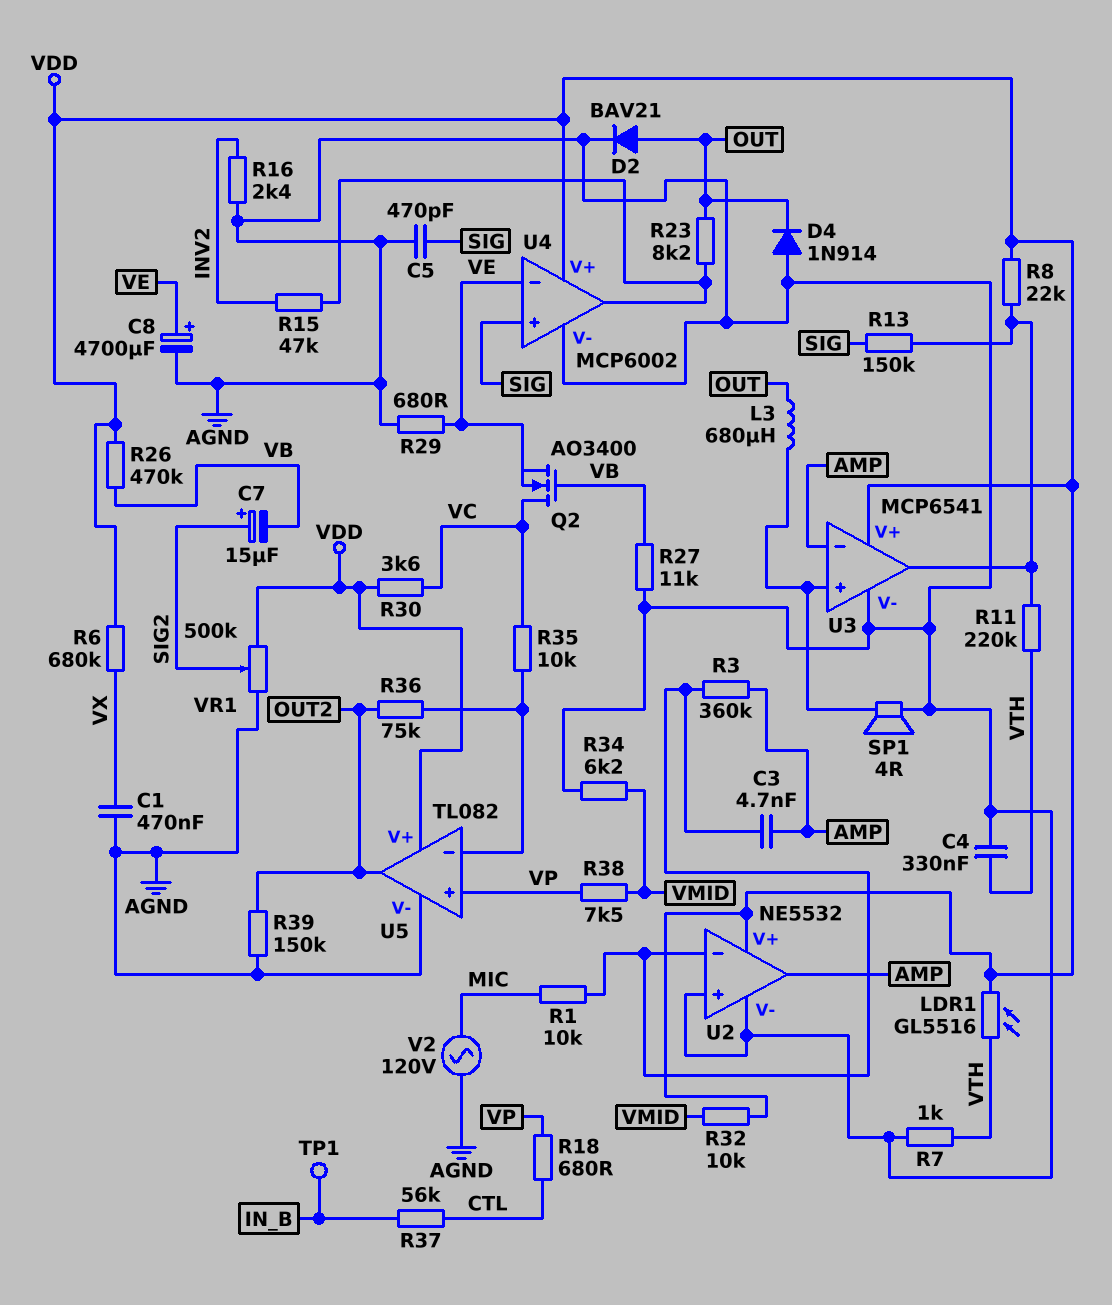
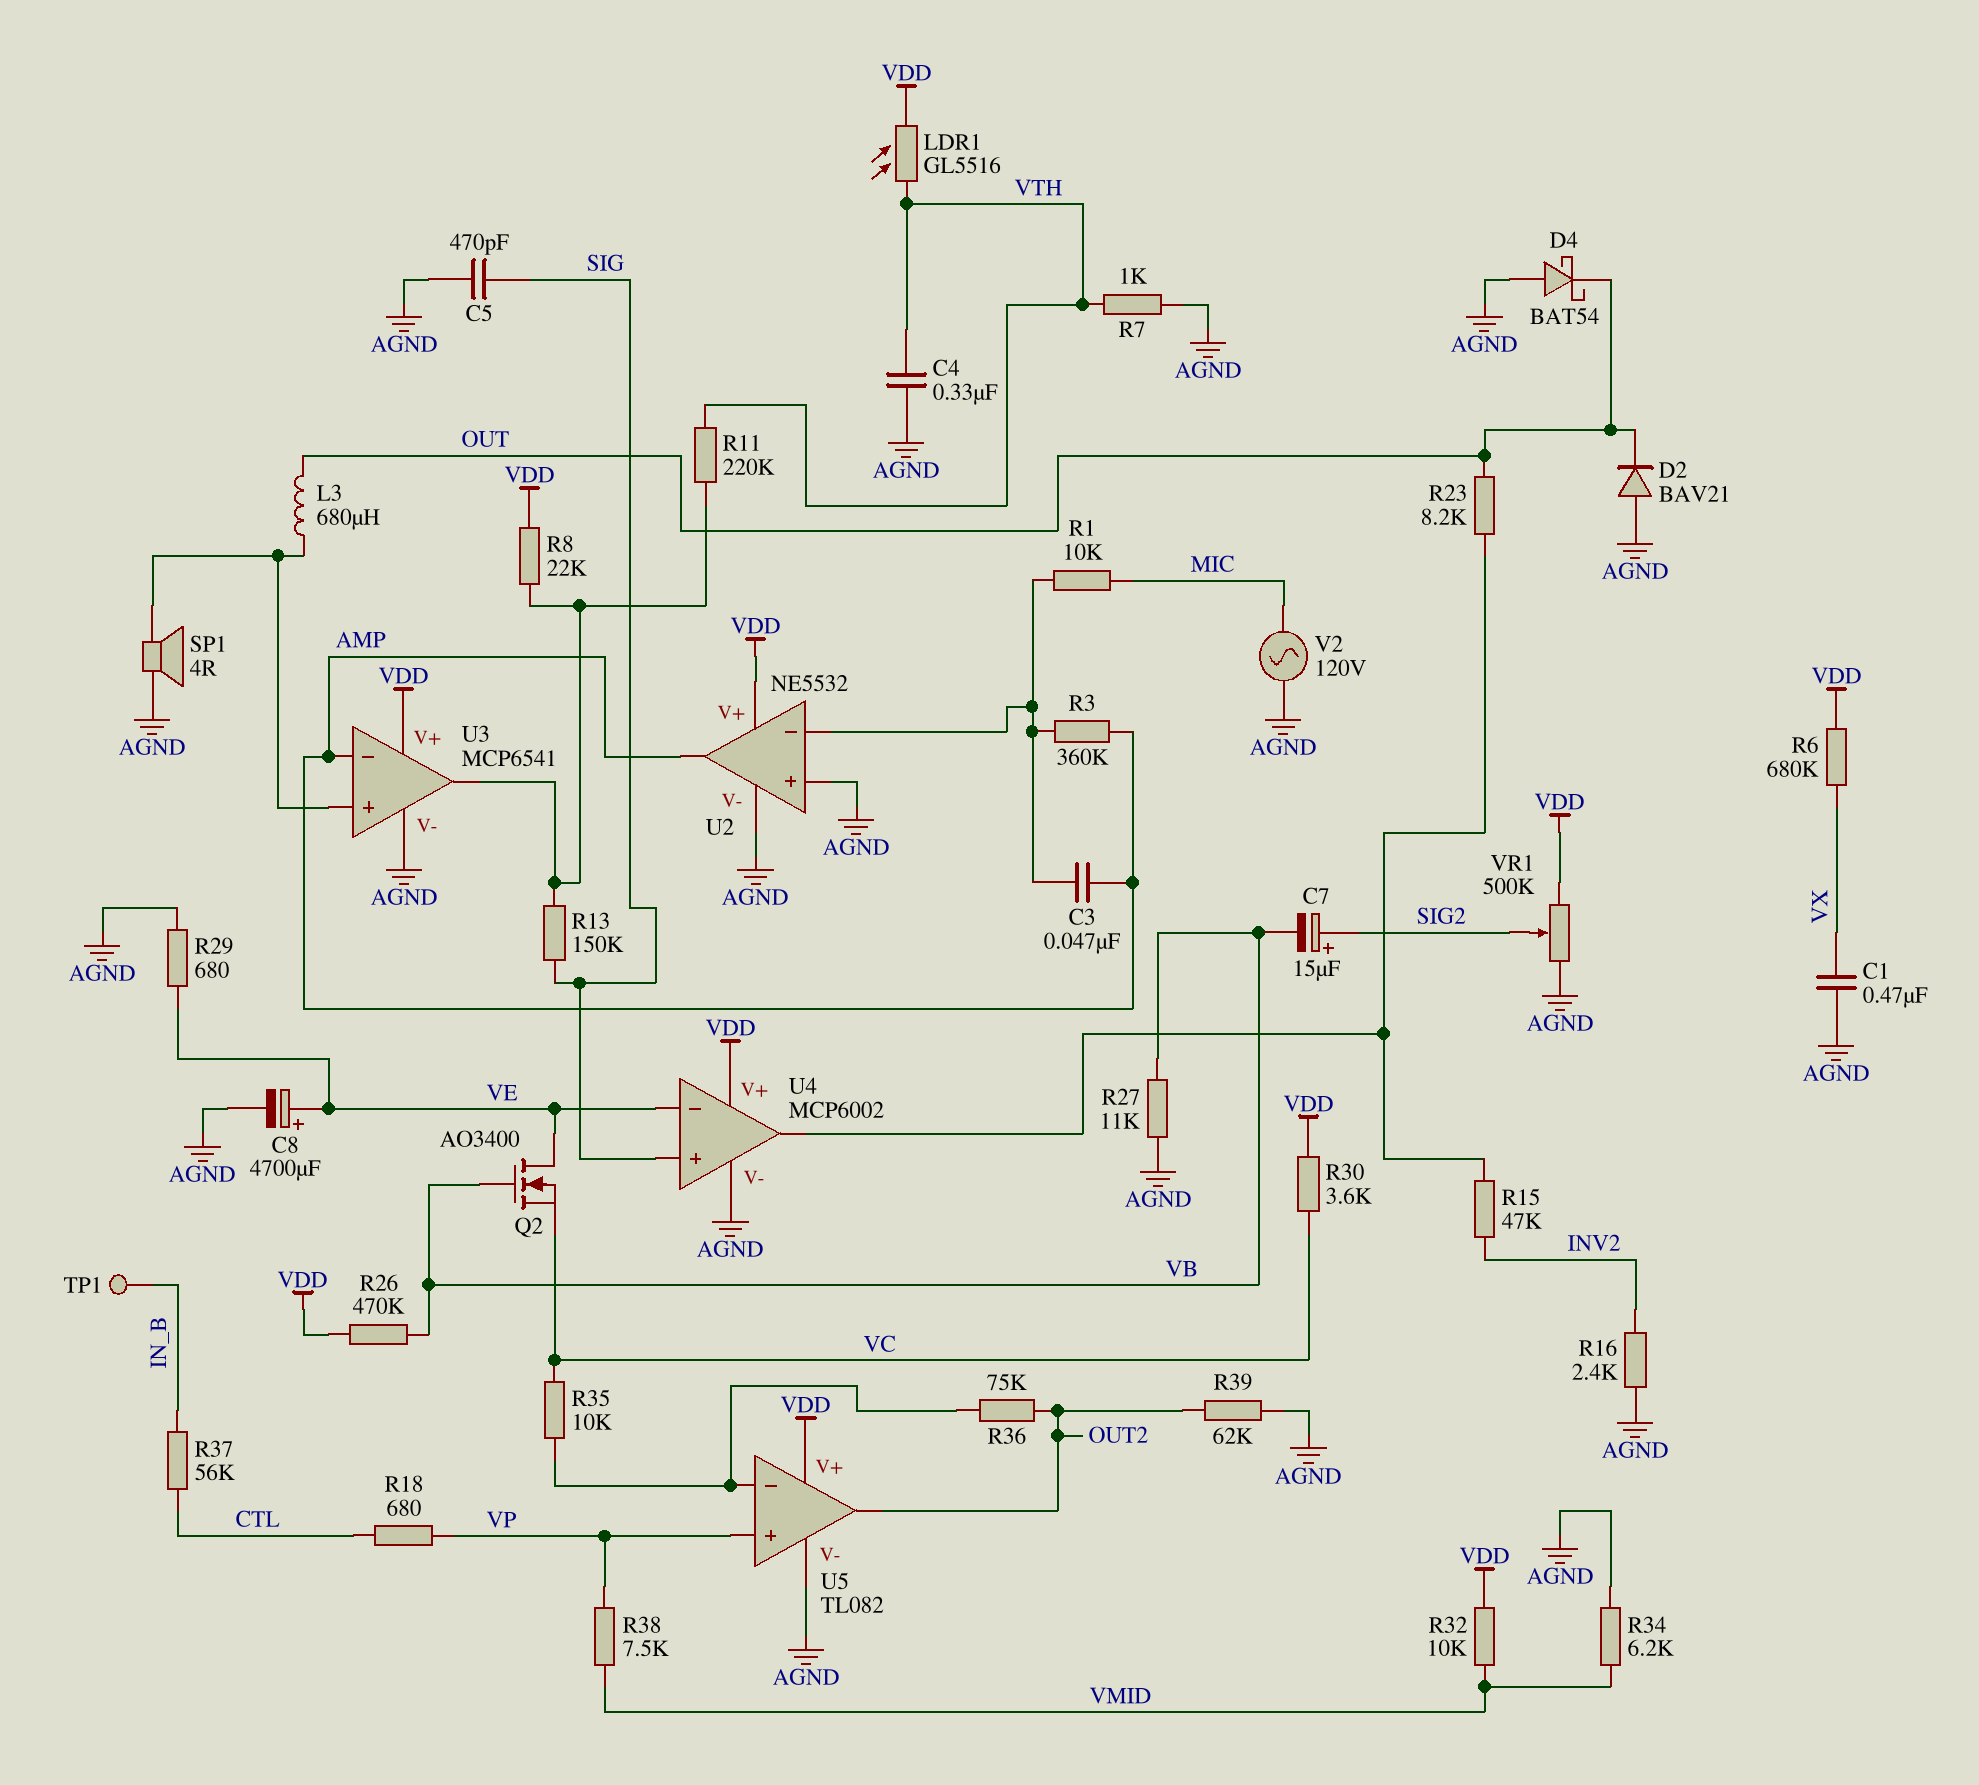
C3: 4.7nF (AMP, U2/in-) -> 47nF (AMP, U2/in-)
D2: diode BAV21 (A OUT, K AGND) -> diode BAV21 (A AGND, K OUT)
D4: diode 1N914 (A AGND, K OUT) -> schottky BAT54 (A AGND, K OUT)
Q2: NMOS AO3400 (G VB, D VC, S VE) -> NMOS AO3400 (G VB, D VE, S VC)
R39: 150k (AGND, OUT2) -> 62k (AGND, OUT2)

